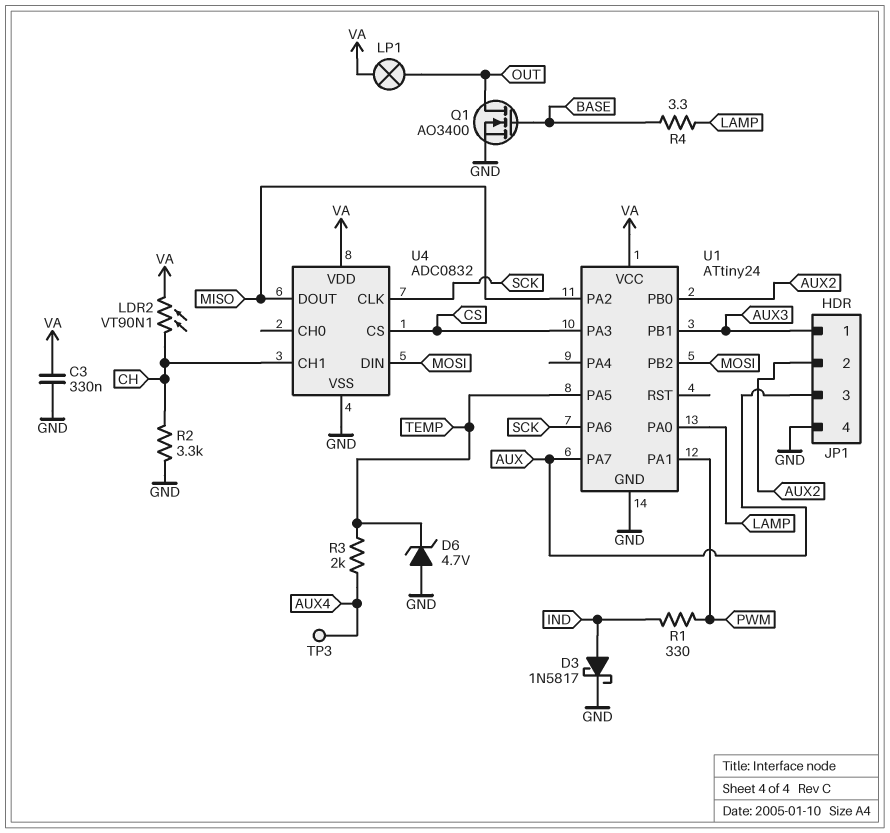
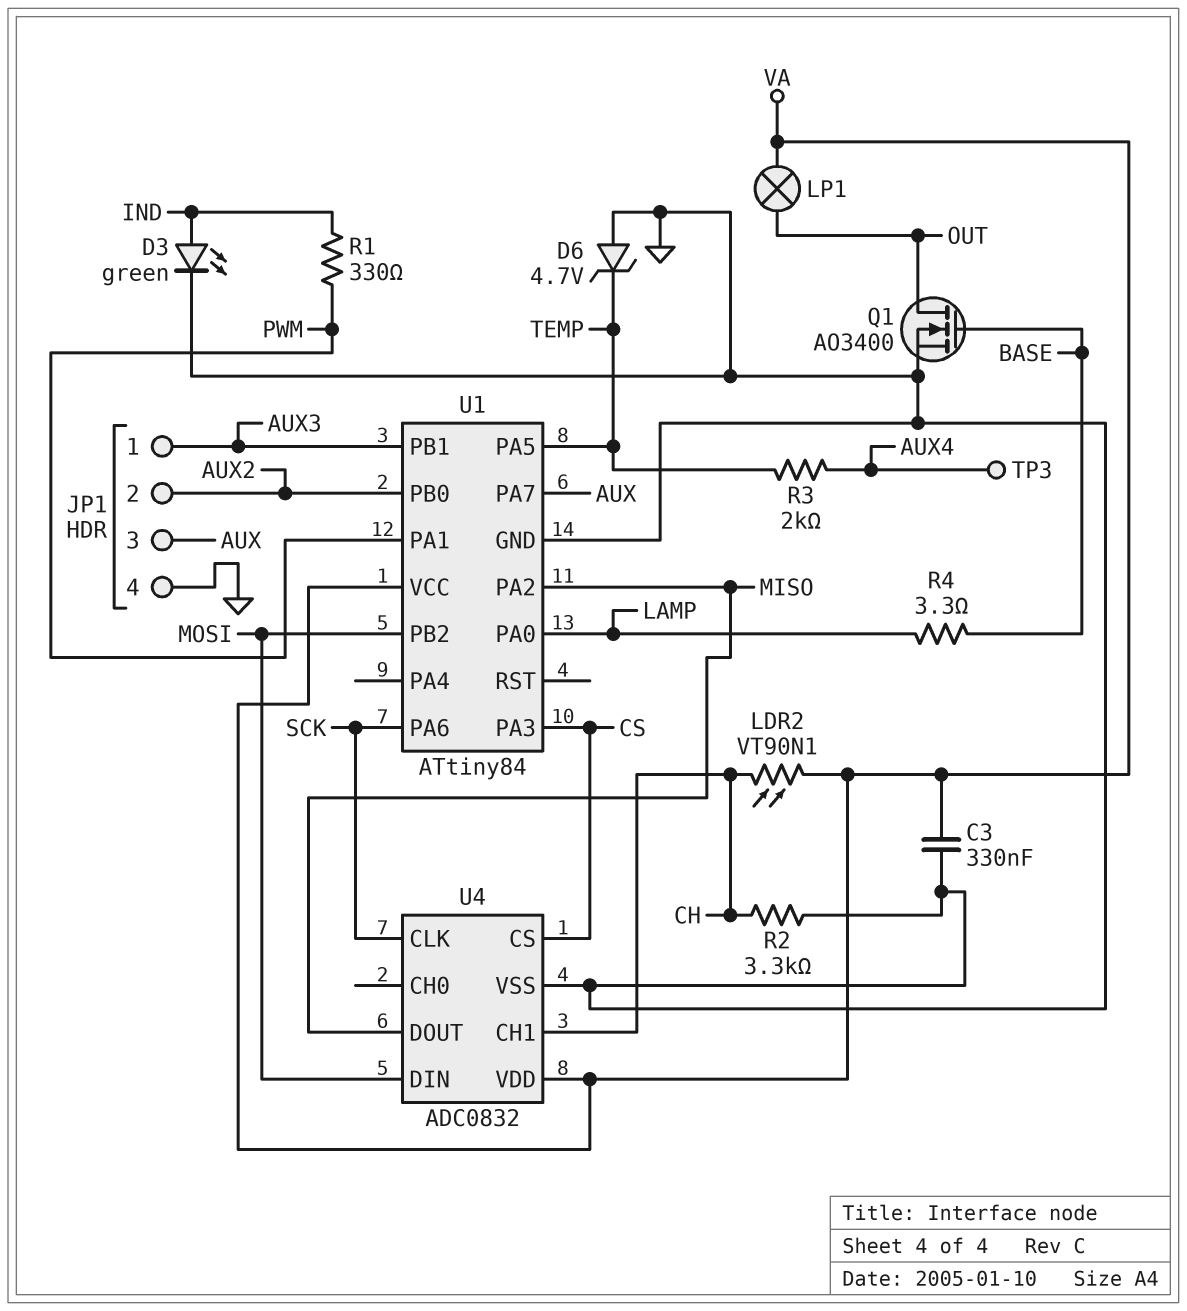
D3: schottky 1N5817 (A IND, K GND) -> LED green (A IND, K GND)
U1: ATtiny24 -> ATtiny84

